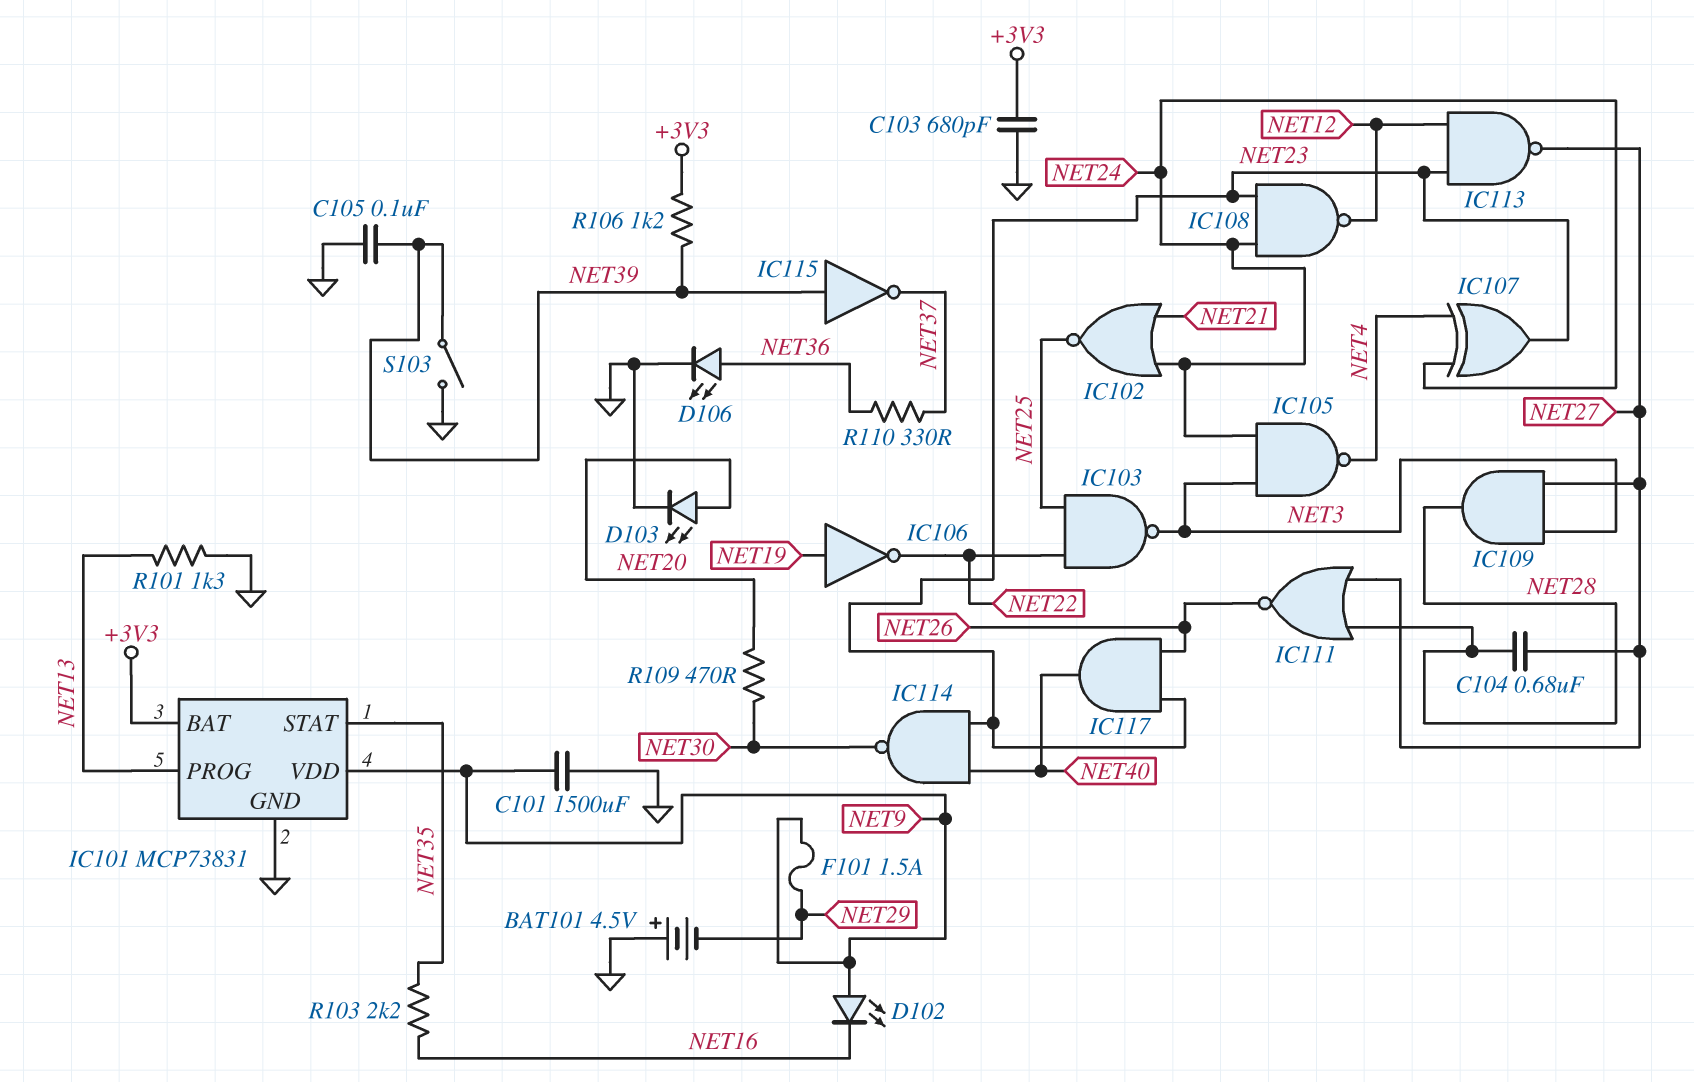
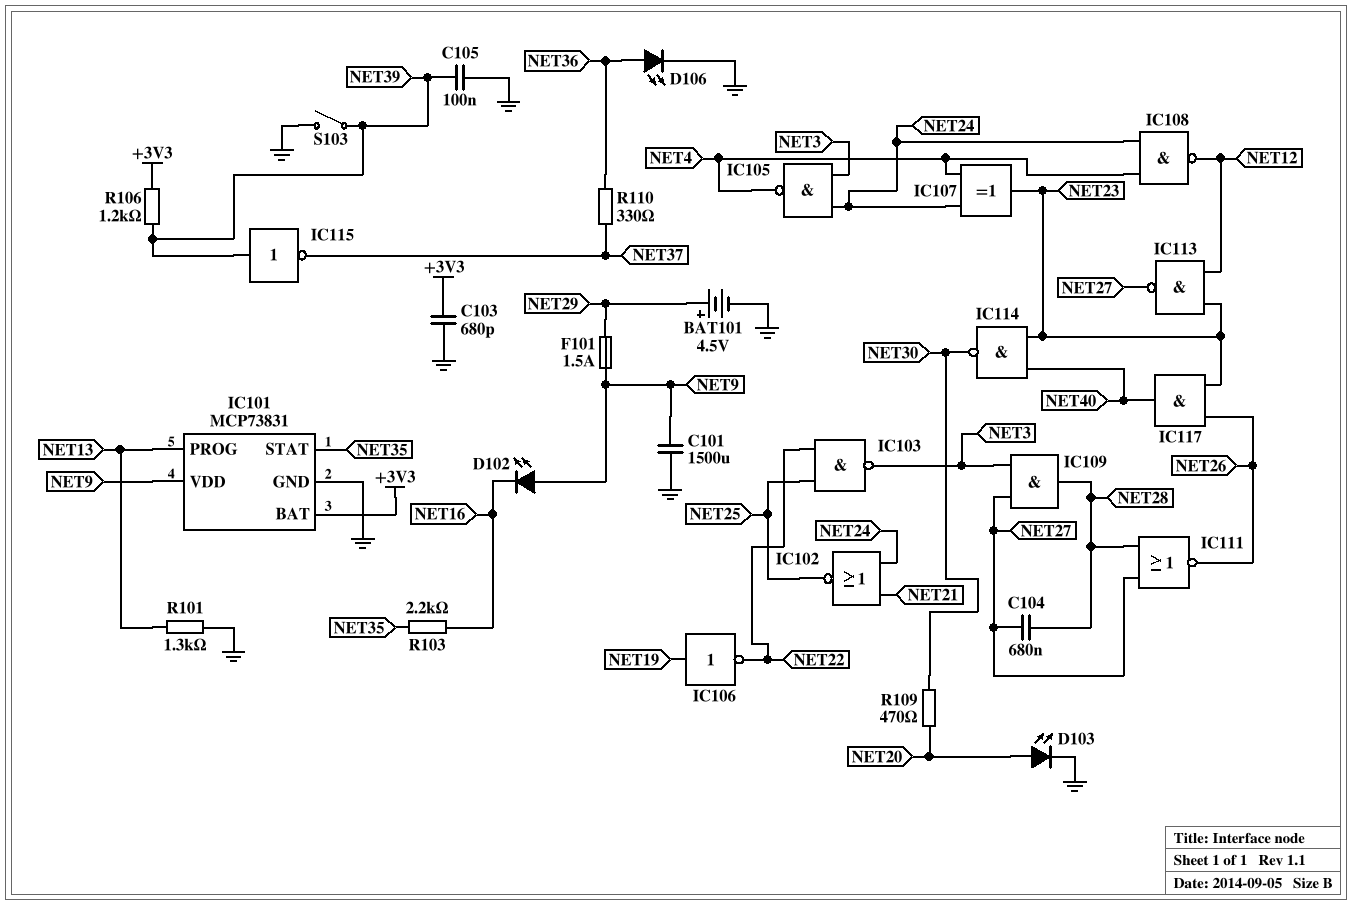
BAT101: 4.5V (plus GND, minus NET29) -> 4.5V (plus NET29, minus GND)
IC108: NAND (in NET23, in NET24, out NET12) -> NAND (in NET4, in NET24, out NET12)

